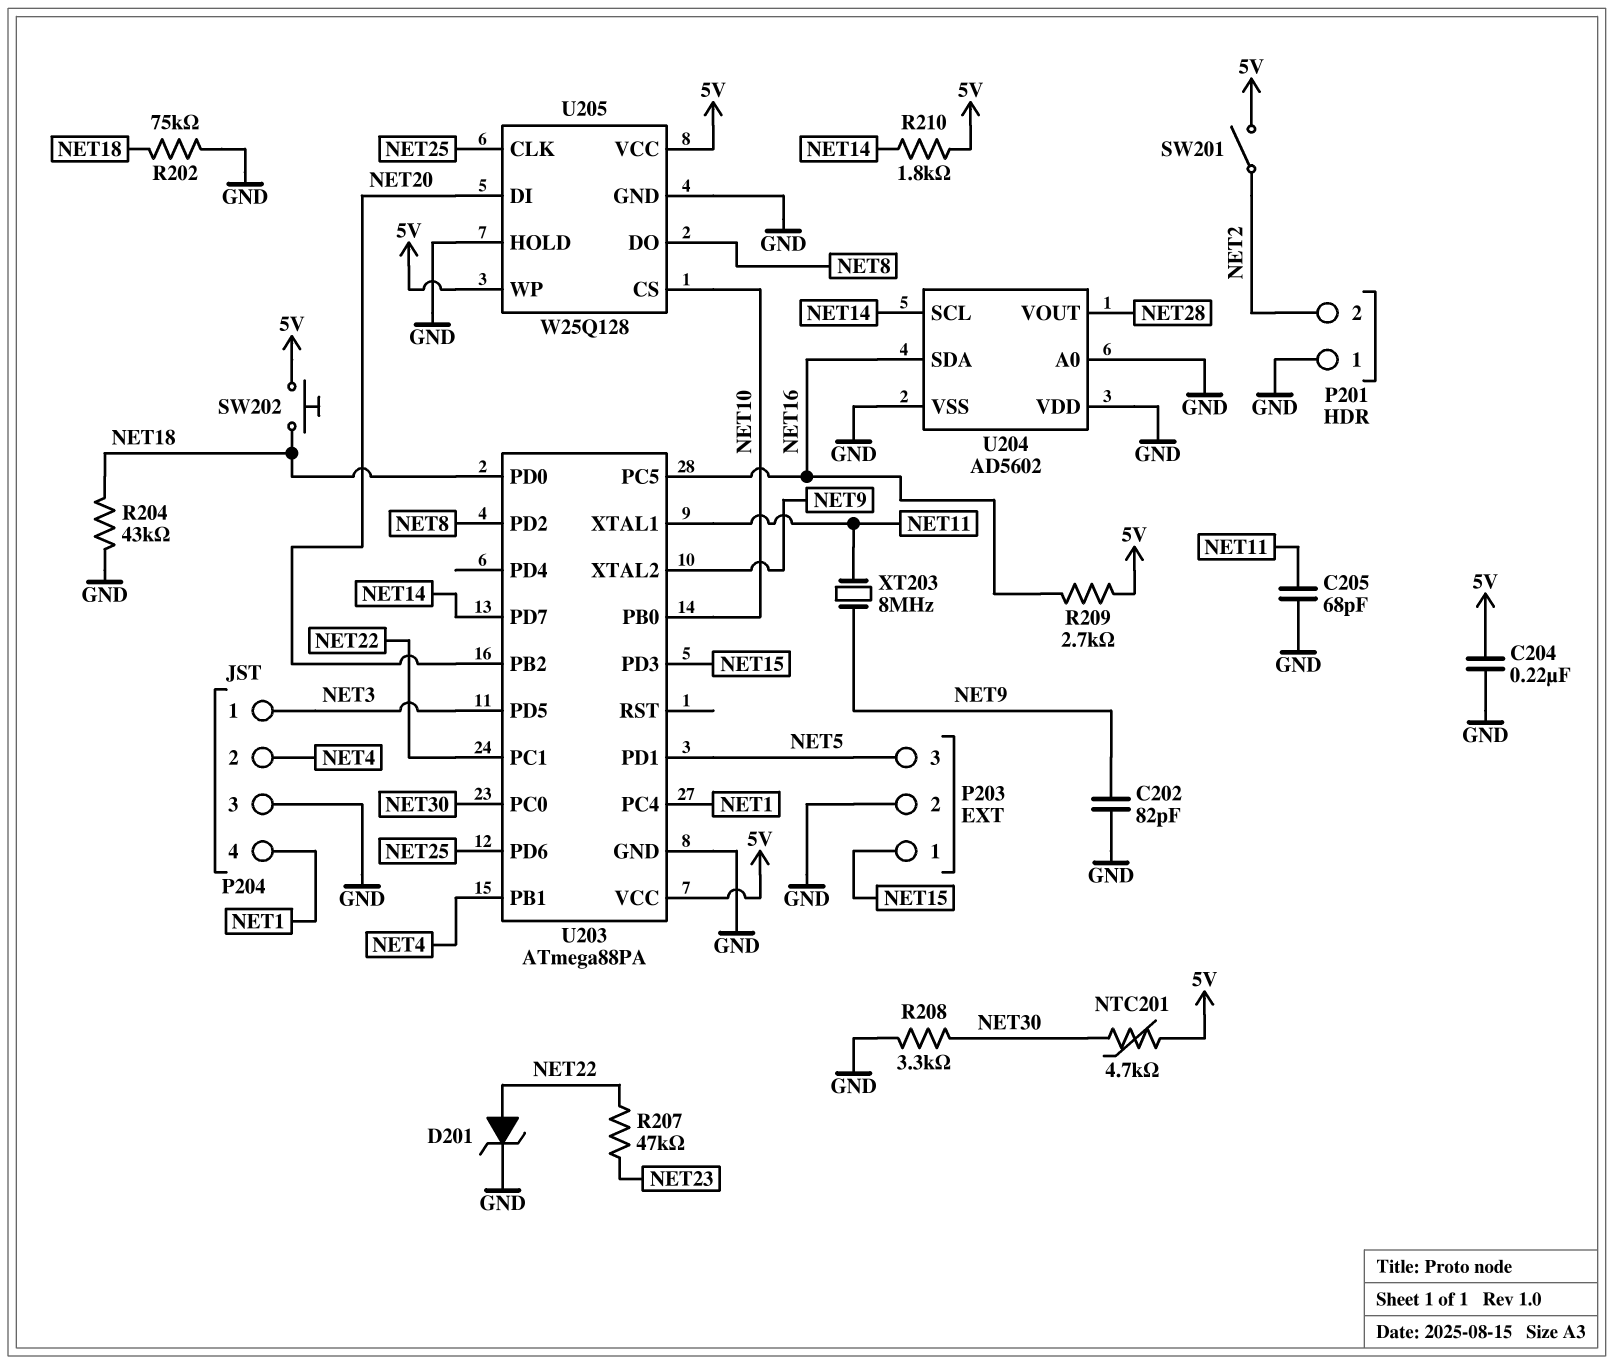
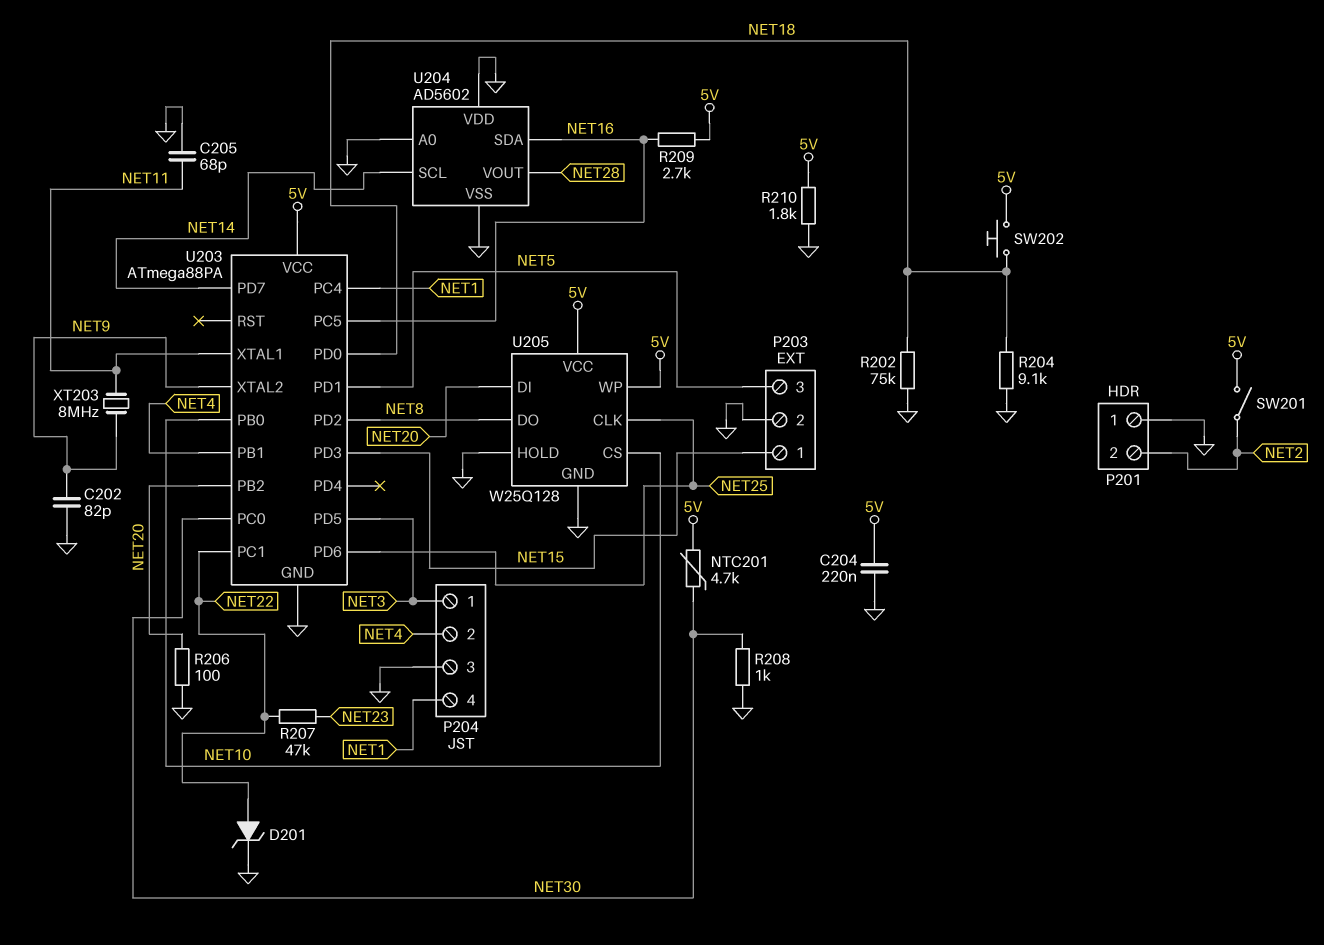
R204: 43k (GND, NET18) -> 9.1k (GND, NET18)
R206: none -> 100 (GND, NET20)
R208: 3.3k (GND, NET30) -> 1k (GND, NET30)
R210: 1.8k (5V, NET14) -> 1.8k (5V, GND)

